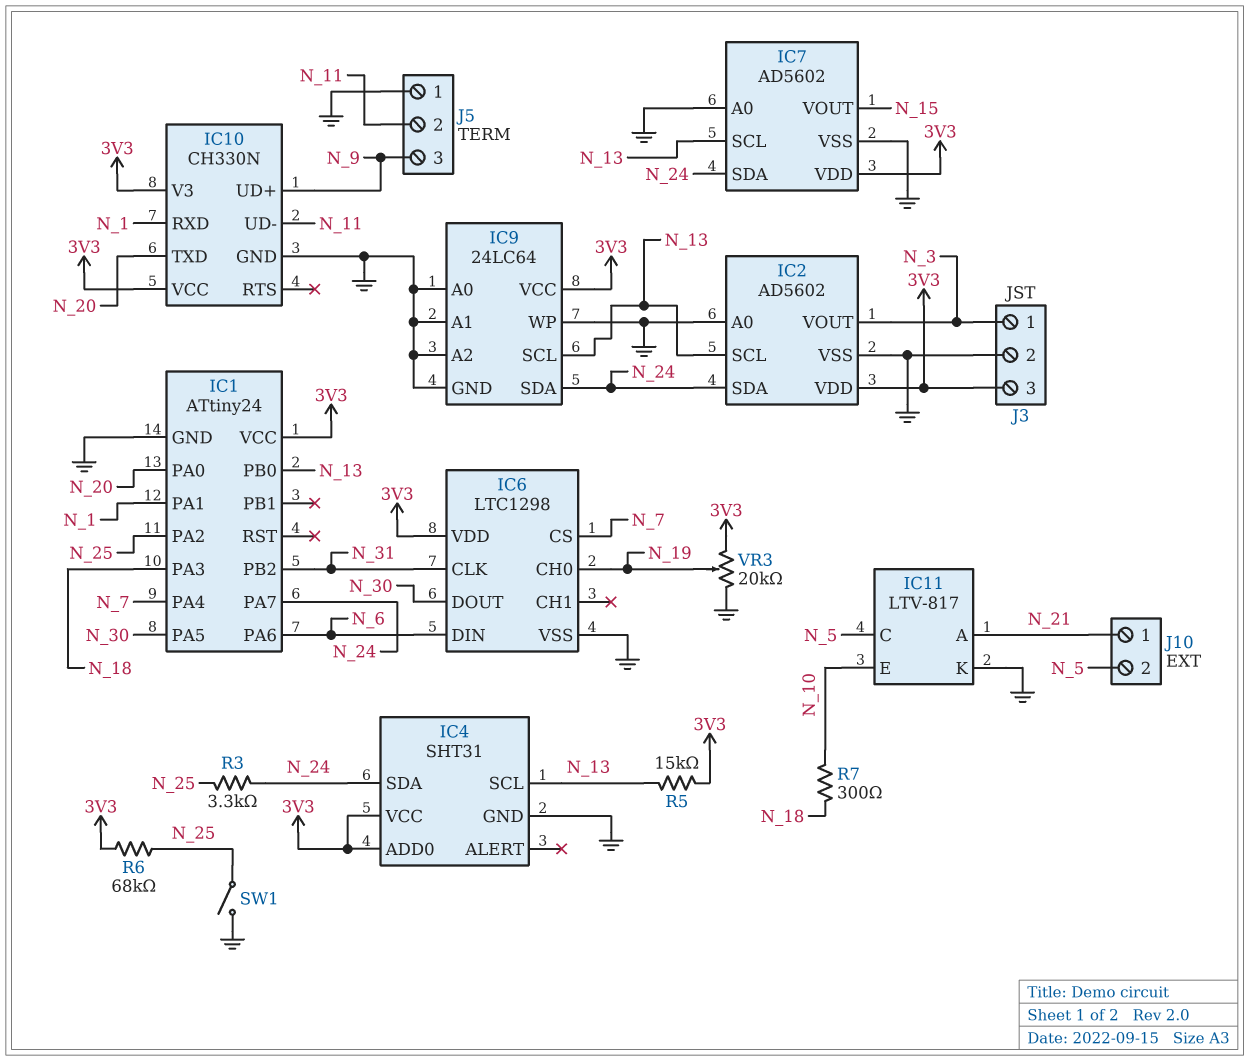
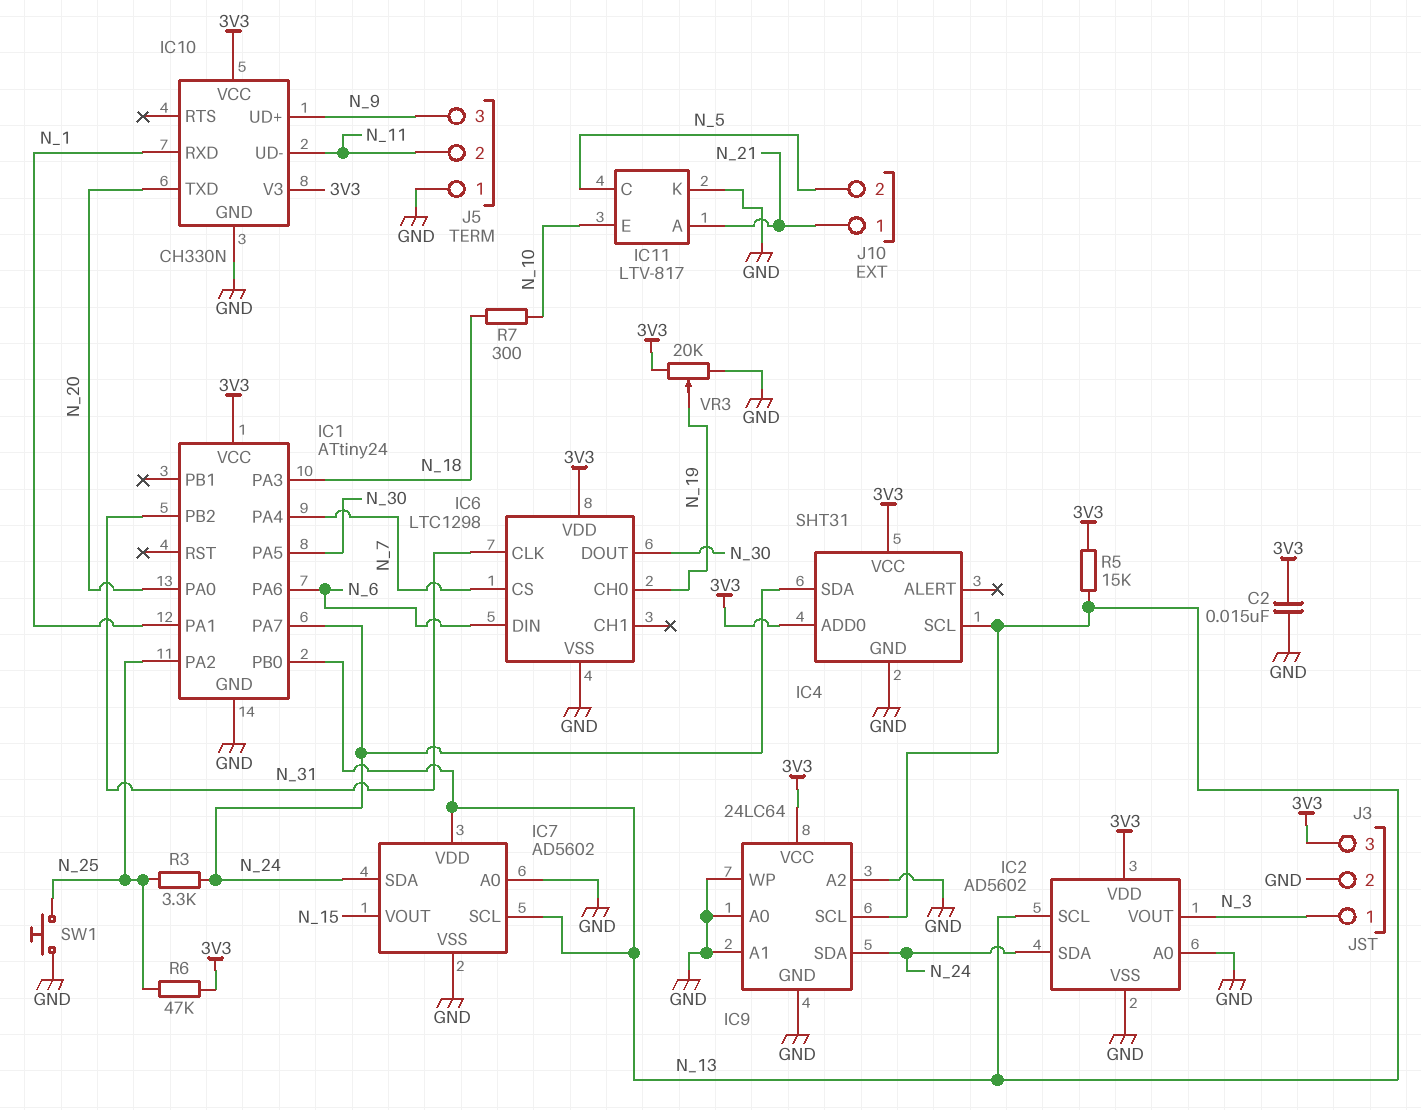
C2: none -> 15nF (3V3, GND)
IC7 pin VDD: 3V3 -> N_13
R6: 68k (3V3, N_25) -> 47k (3V3, N_25)
SW1: switch (GND, N_25) -> button (GND, N_25)

